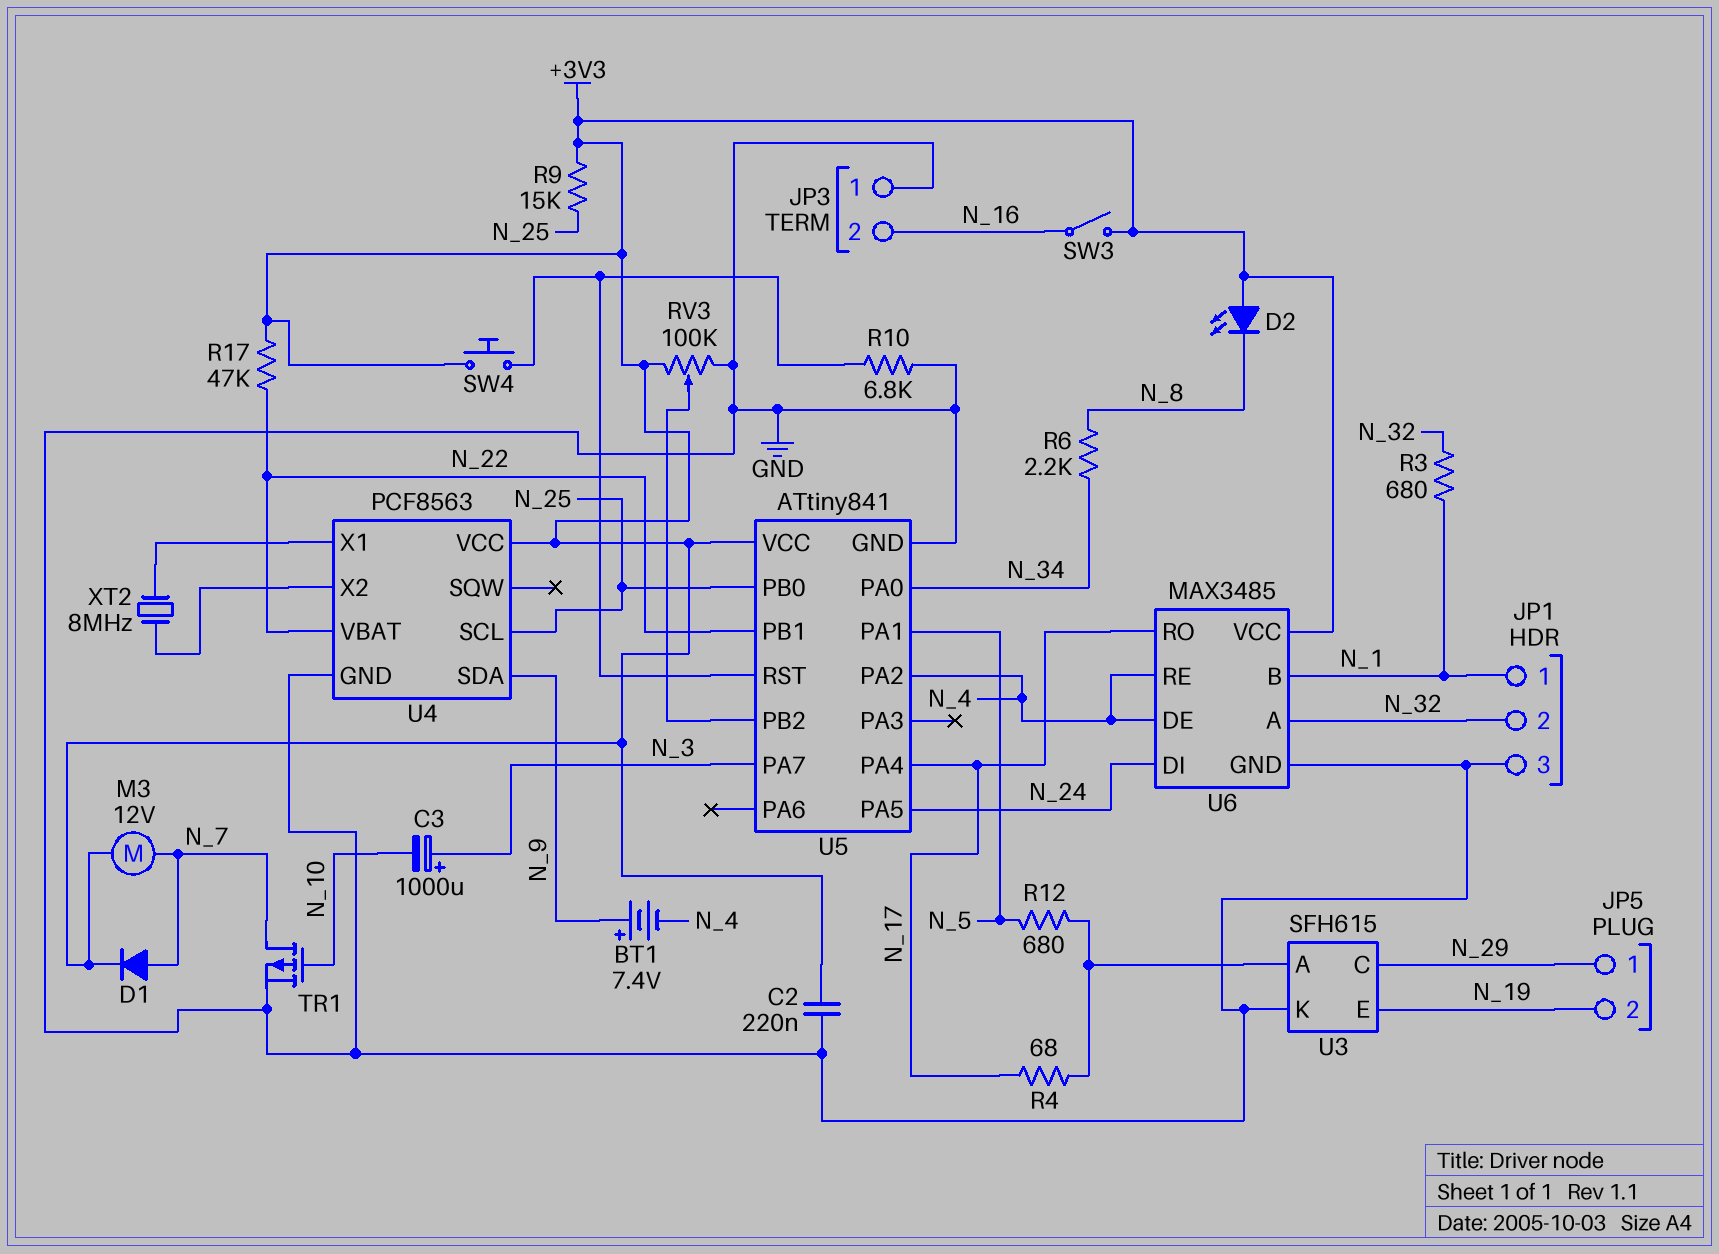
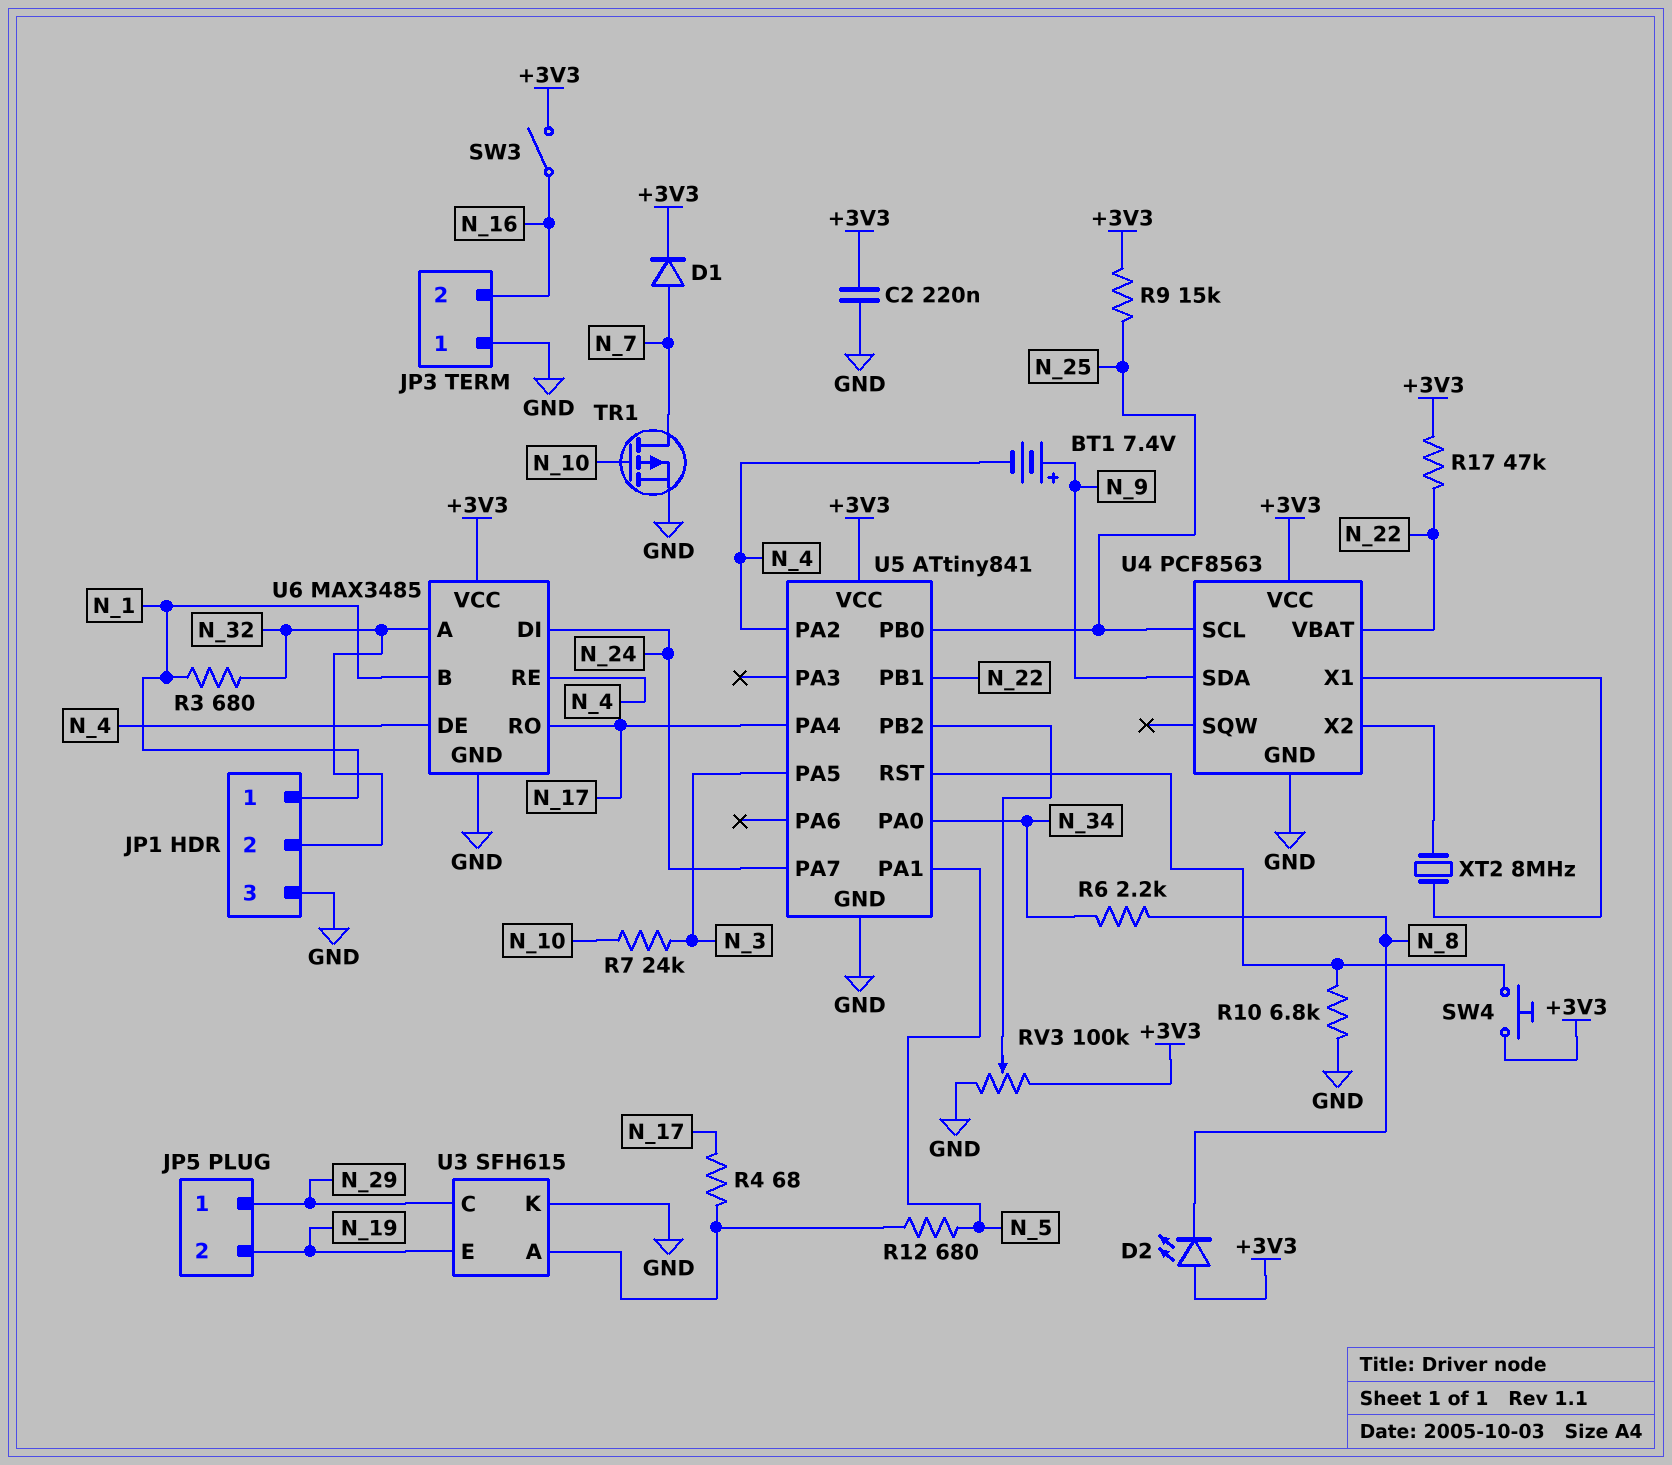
C3: 1000uF (plus N_3, minus N_10) -> none
M3: motor 12V (+3V3, N_7) -> none
R7: none -> 24k (N_3, N_10)
U5 pin PA5: N_24 -> N_3
U5 pin PA7: N_3 -> N_24

